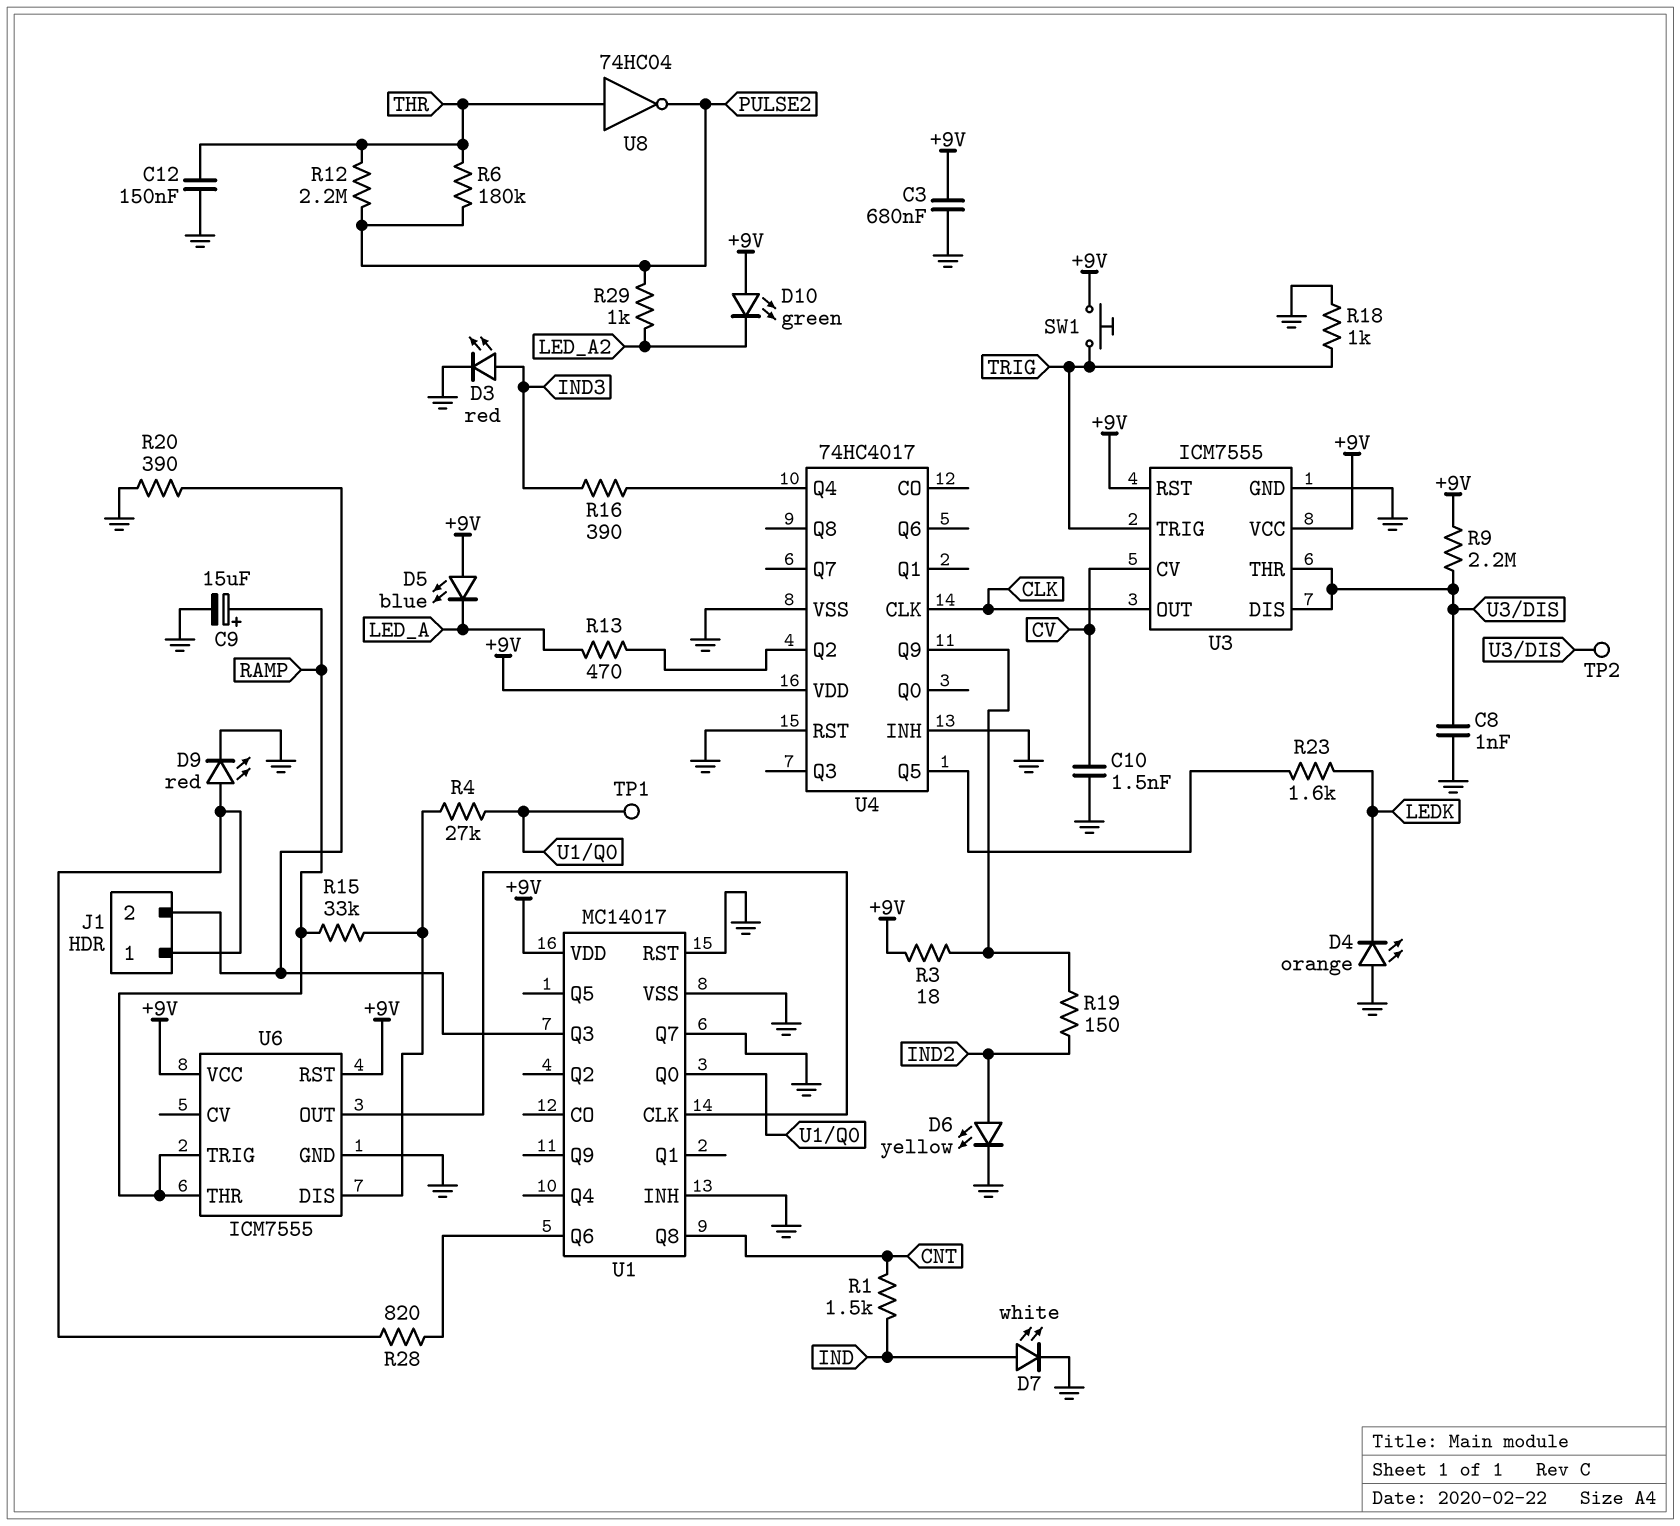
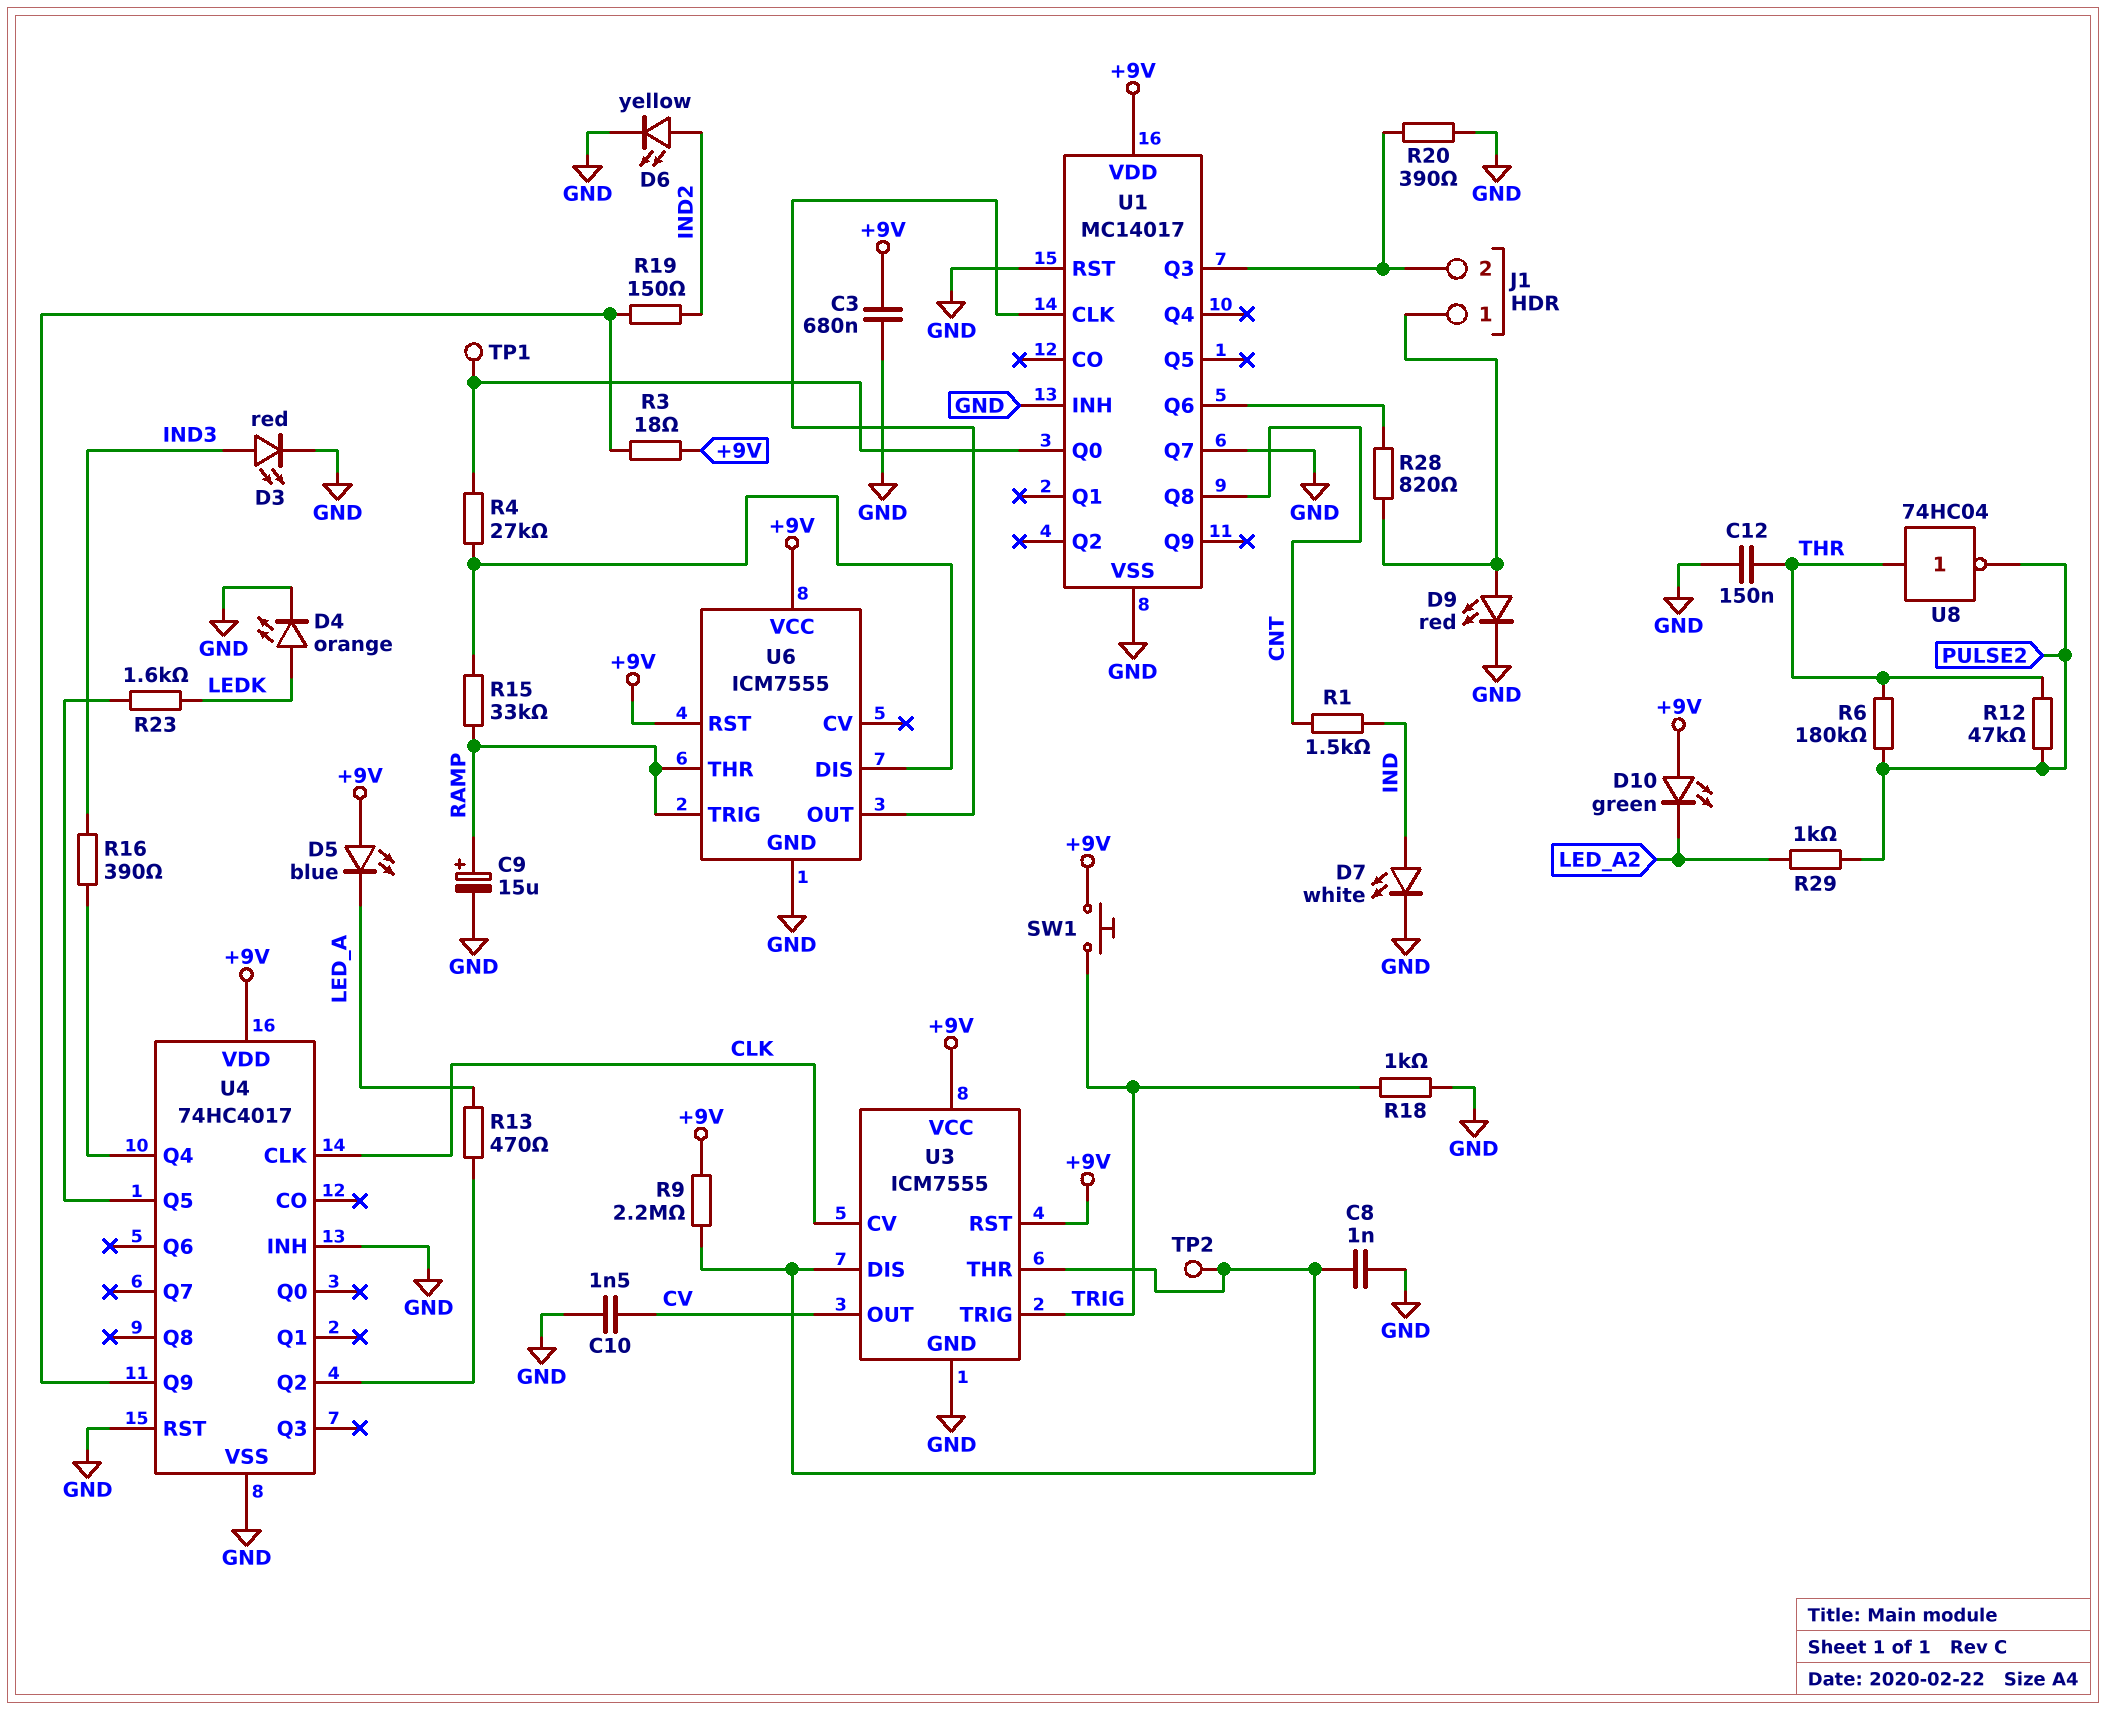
D4: LED orange (A GND, K LEDK) -> LED orange (A LEDK, K GND)
R12: 2.2M (PULSE2, THR) -> 47k (PULSE2, THR)
U3 pin CV: CV -> CLK
U3 pin OUT: CLK -> CV

